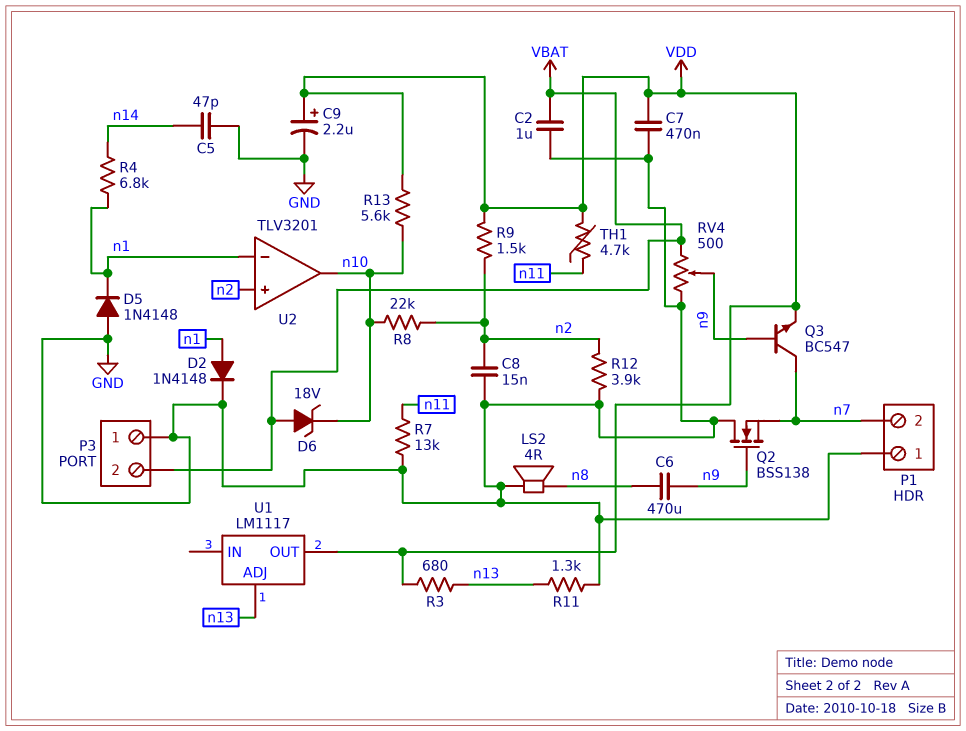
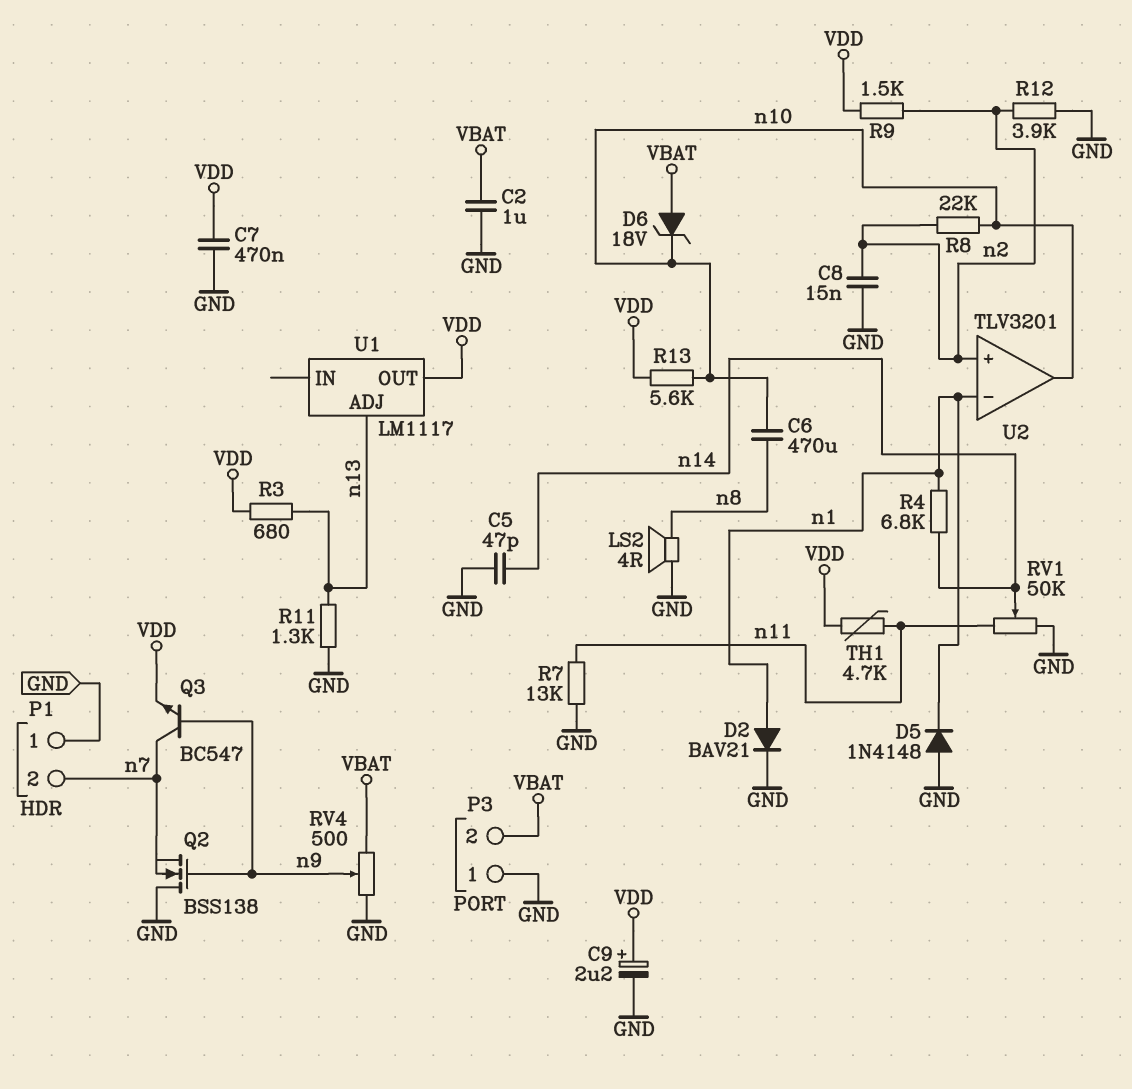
C6: 470uF (n8, n9) -> 470uF (n8, n10)
D2: diode 1N4148 (A n1, K GND) -> diode BAV21 (A n1, K GND)
RV1: none -> 50k (GND, n11, wiper n14)

